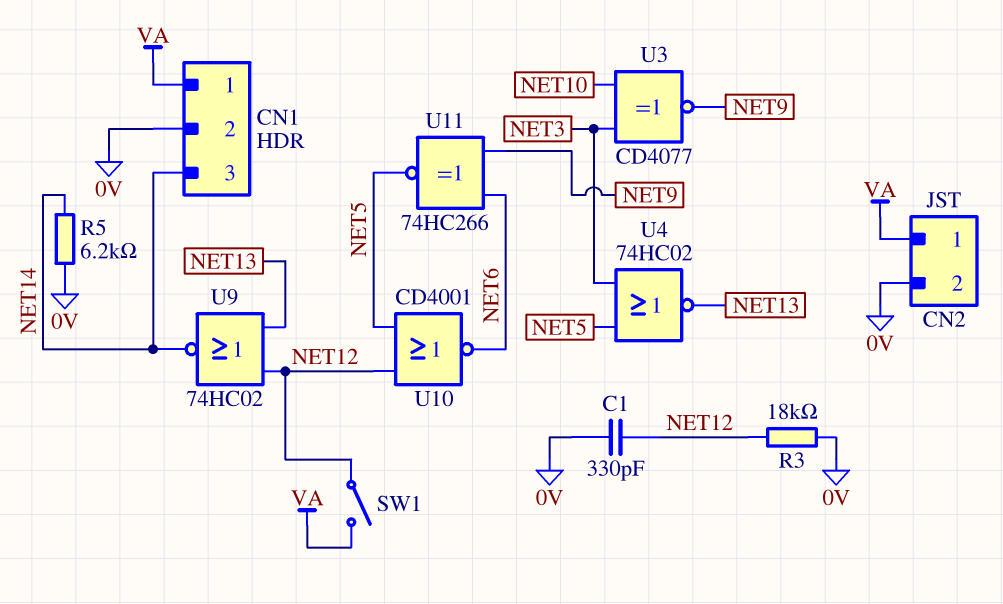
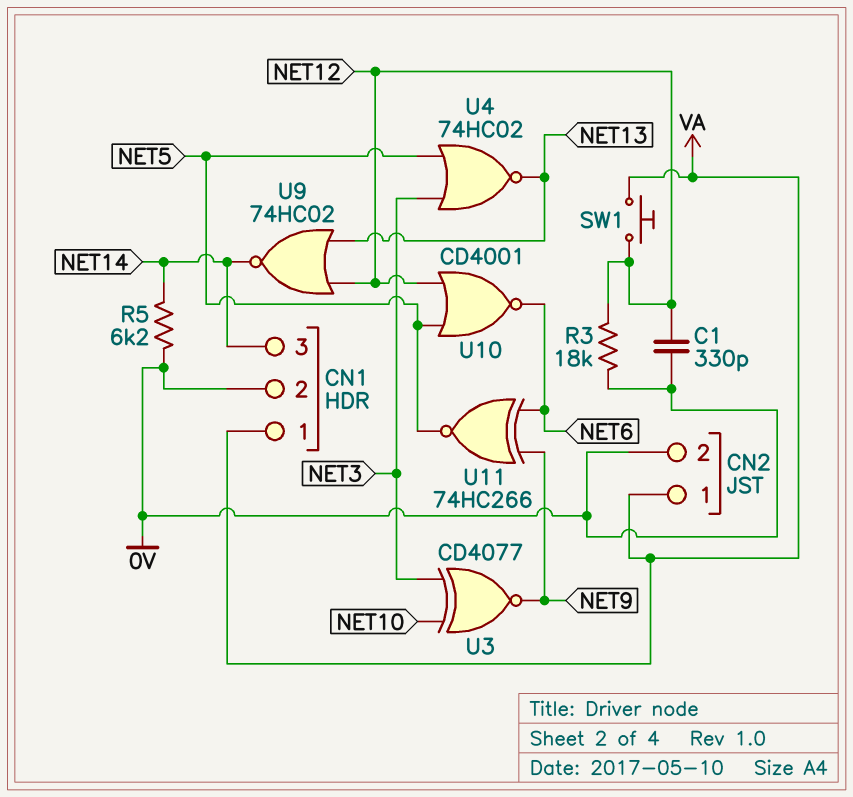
SW1: switch (NET12, VA) -> button (NET12, VA)

